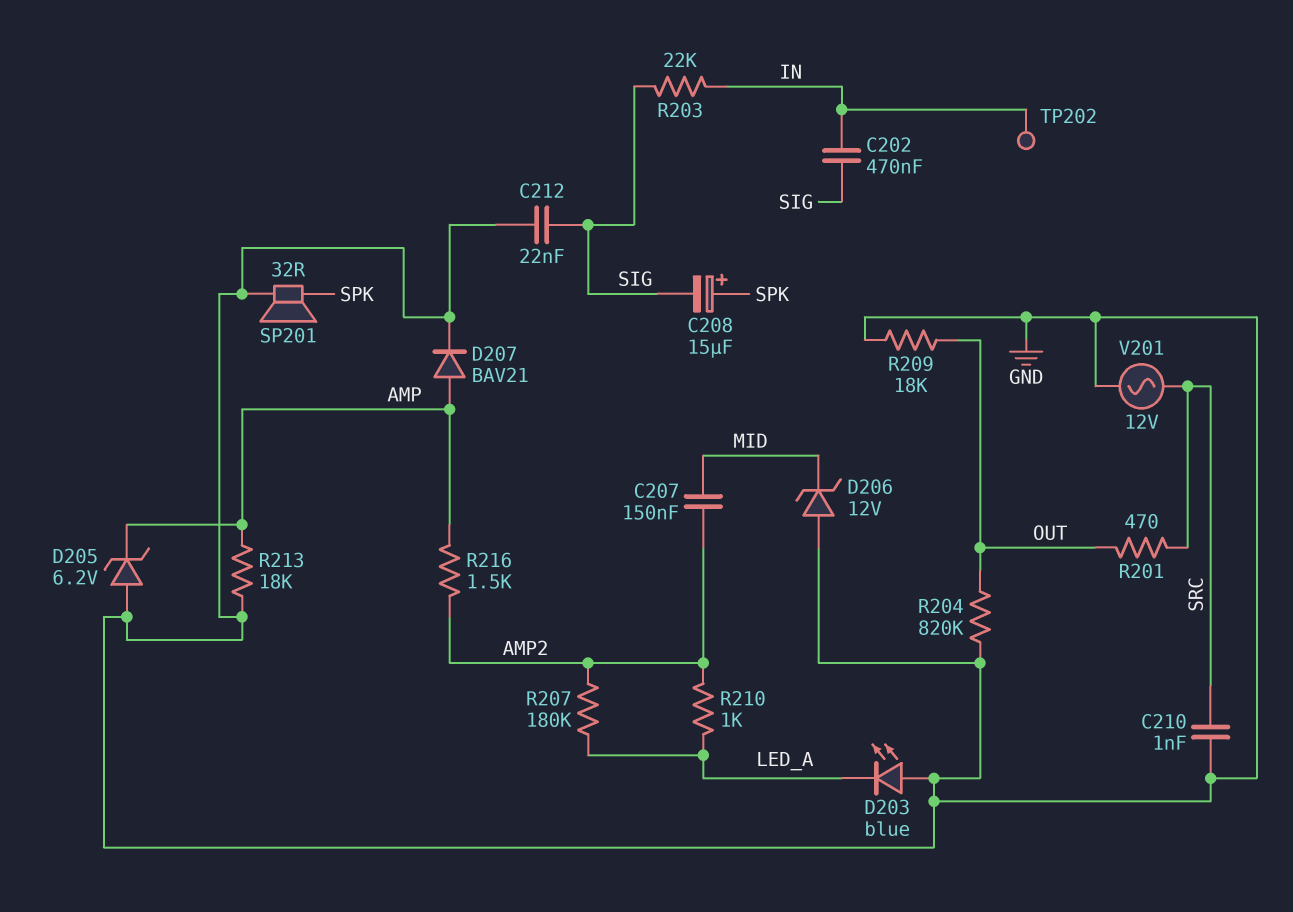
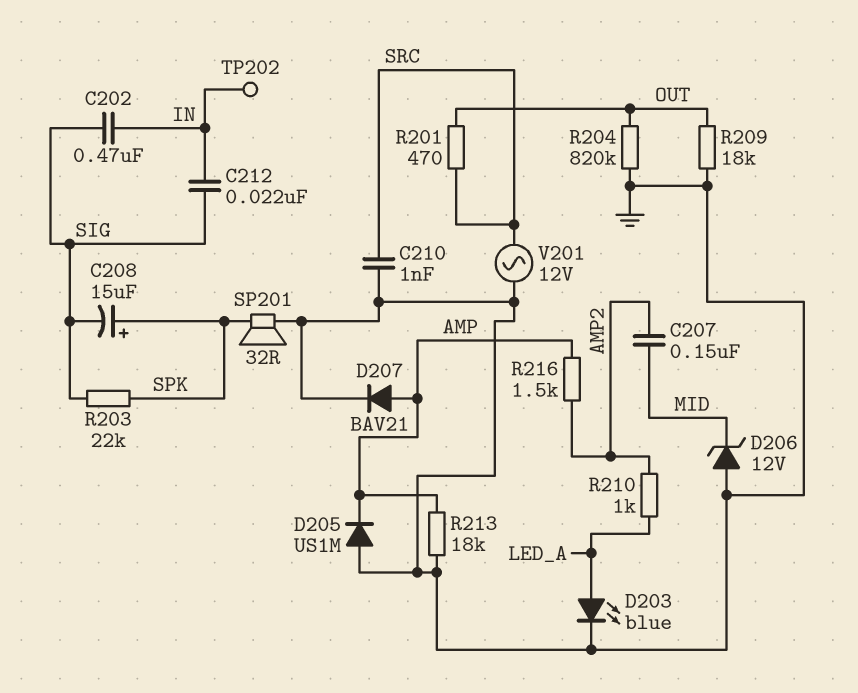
C212: 22nF (GND, SIG) -> 22nF (IN, SIG)
D203: LED blue (A GND, K LED_A) -> LED blue (A LED_A, K GND)
D205: zener 6.2V (A GND, K AMP) -> diode US1M (A GND, K AMP)
R203: 22k (IN, SIG) -> 22k (SIG, SPK)
R207: 180k (AMP2, LED_A) -> none

